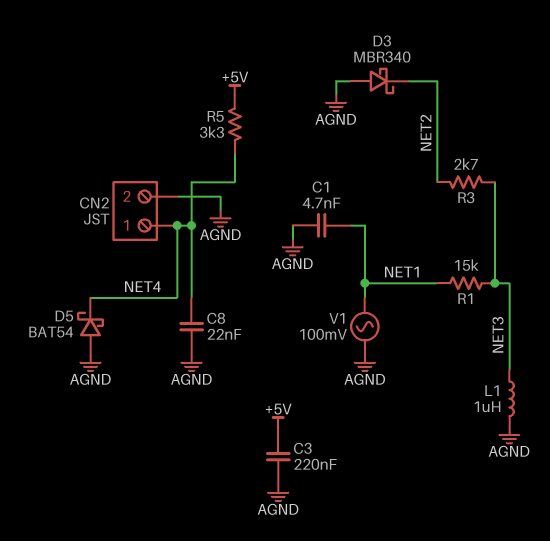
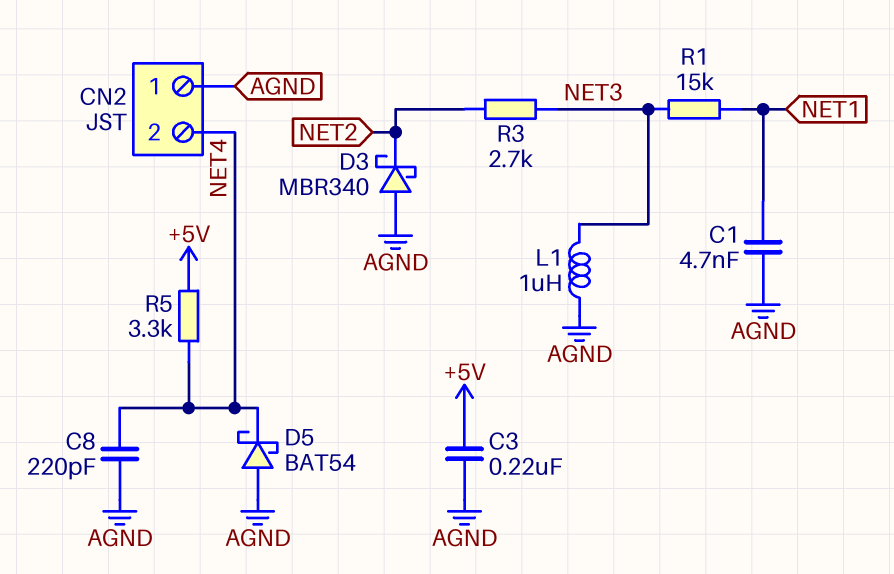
C8: 22nF (AGND, NET4) -> 220pF (AGND, NET4)
CN2 pin 1: NET4 -> AGND
CN2 pin 2: AGND -> NET4
V1: AC 100mV (AGND, NET1) -> none

